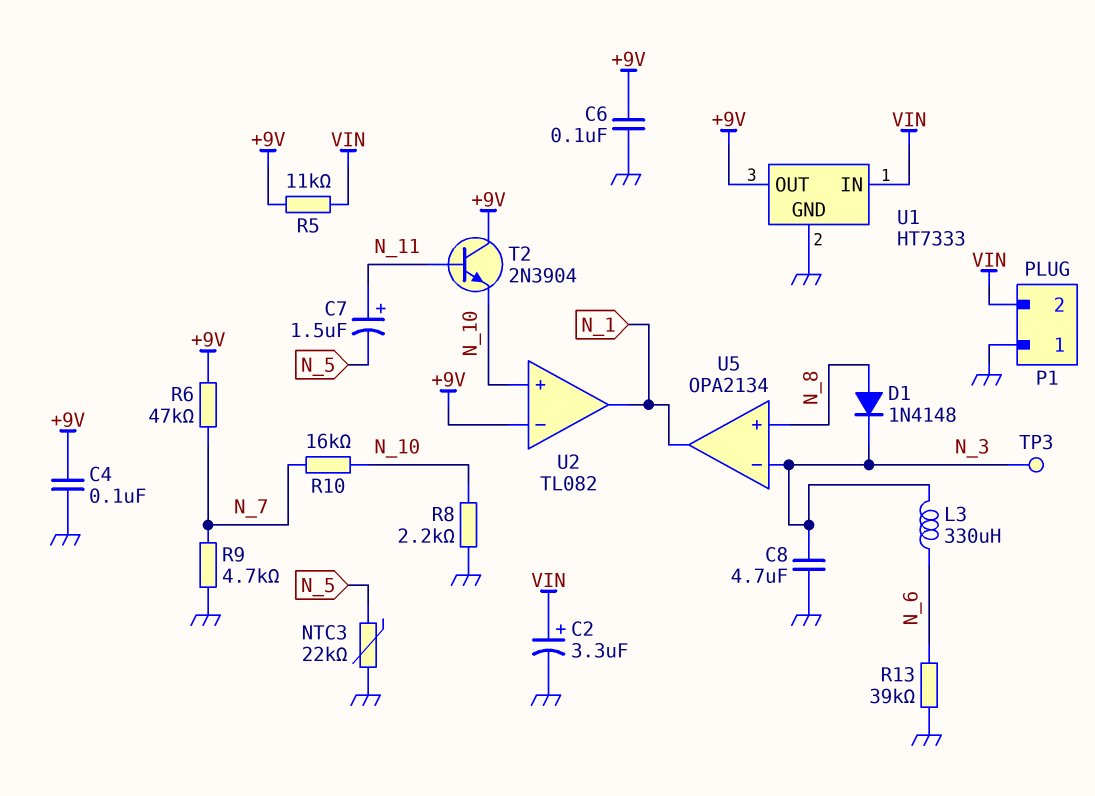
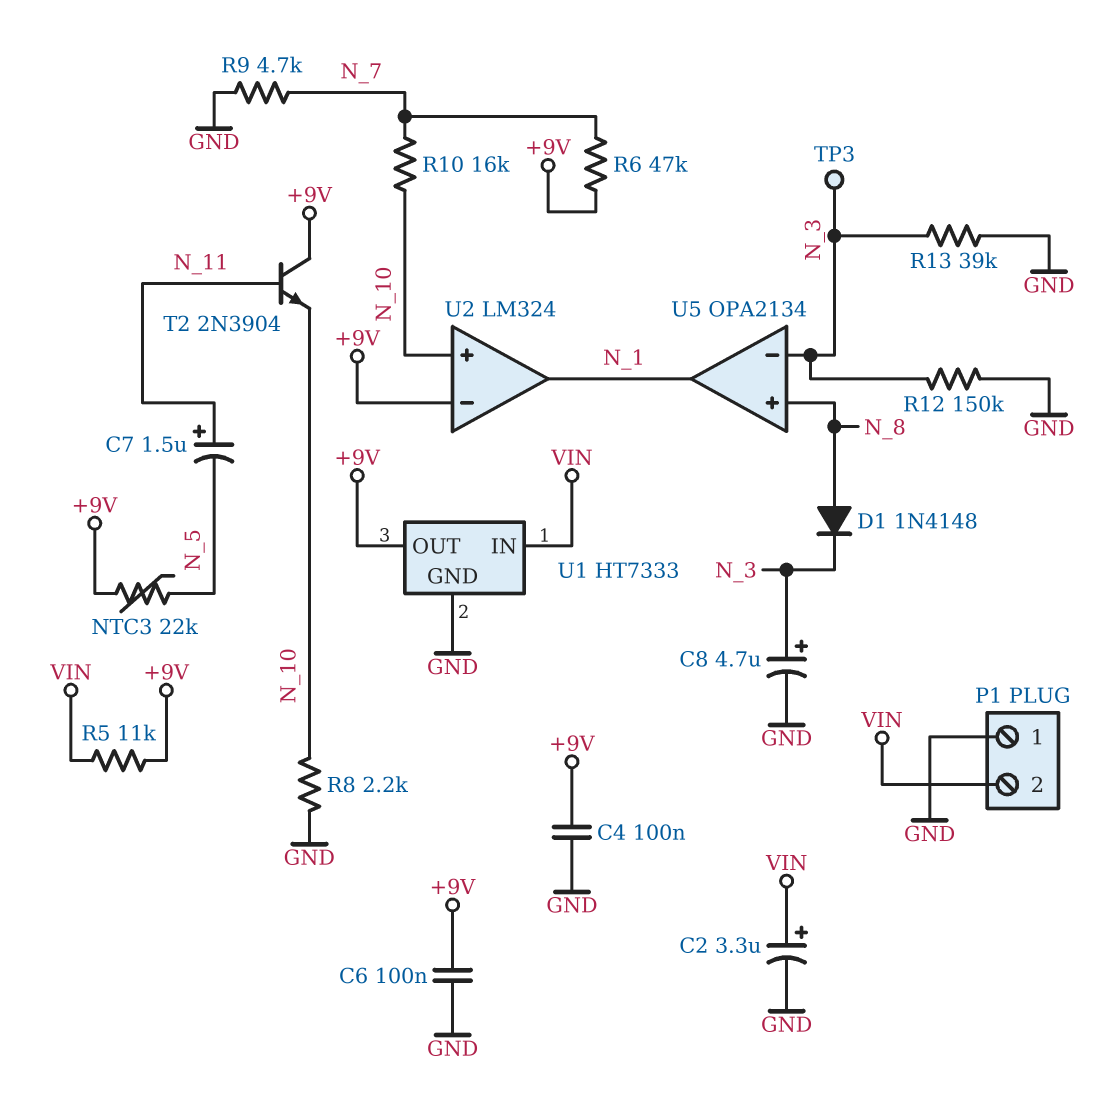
C8: 4.7uF (GND, N_3) -> 4.7uF (plus N_3, minus GND)
L3: 330uH (N_3, N_6) -> none
NTC3: 22k (GND, N_5) -> 22k (+9V, N_5)
R12: none -> 150k (GND, N_3)
R13: 39k (GND, N_6) -> 39k (GND, N_3)
U2: TL082 -> LM324

